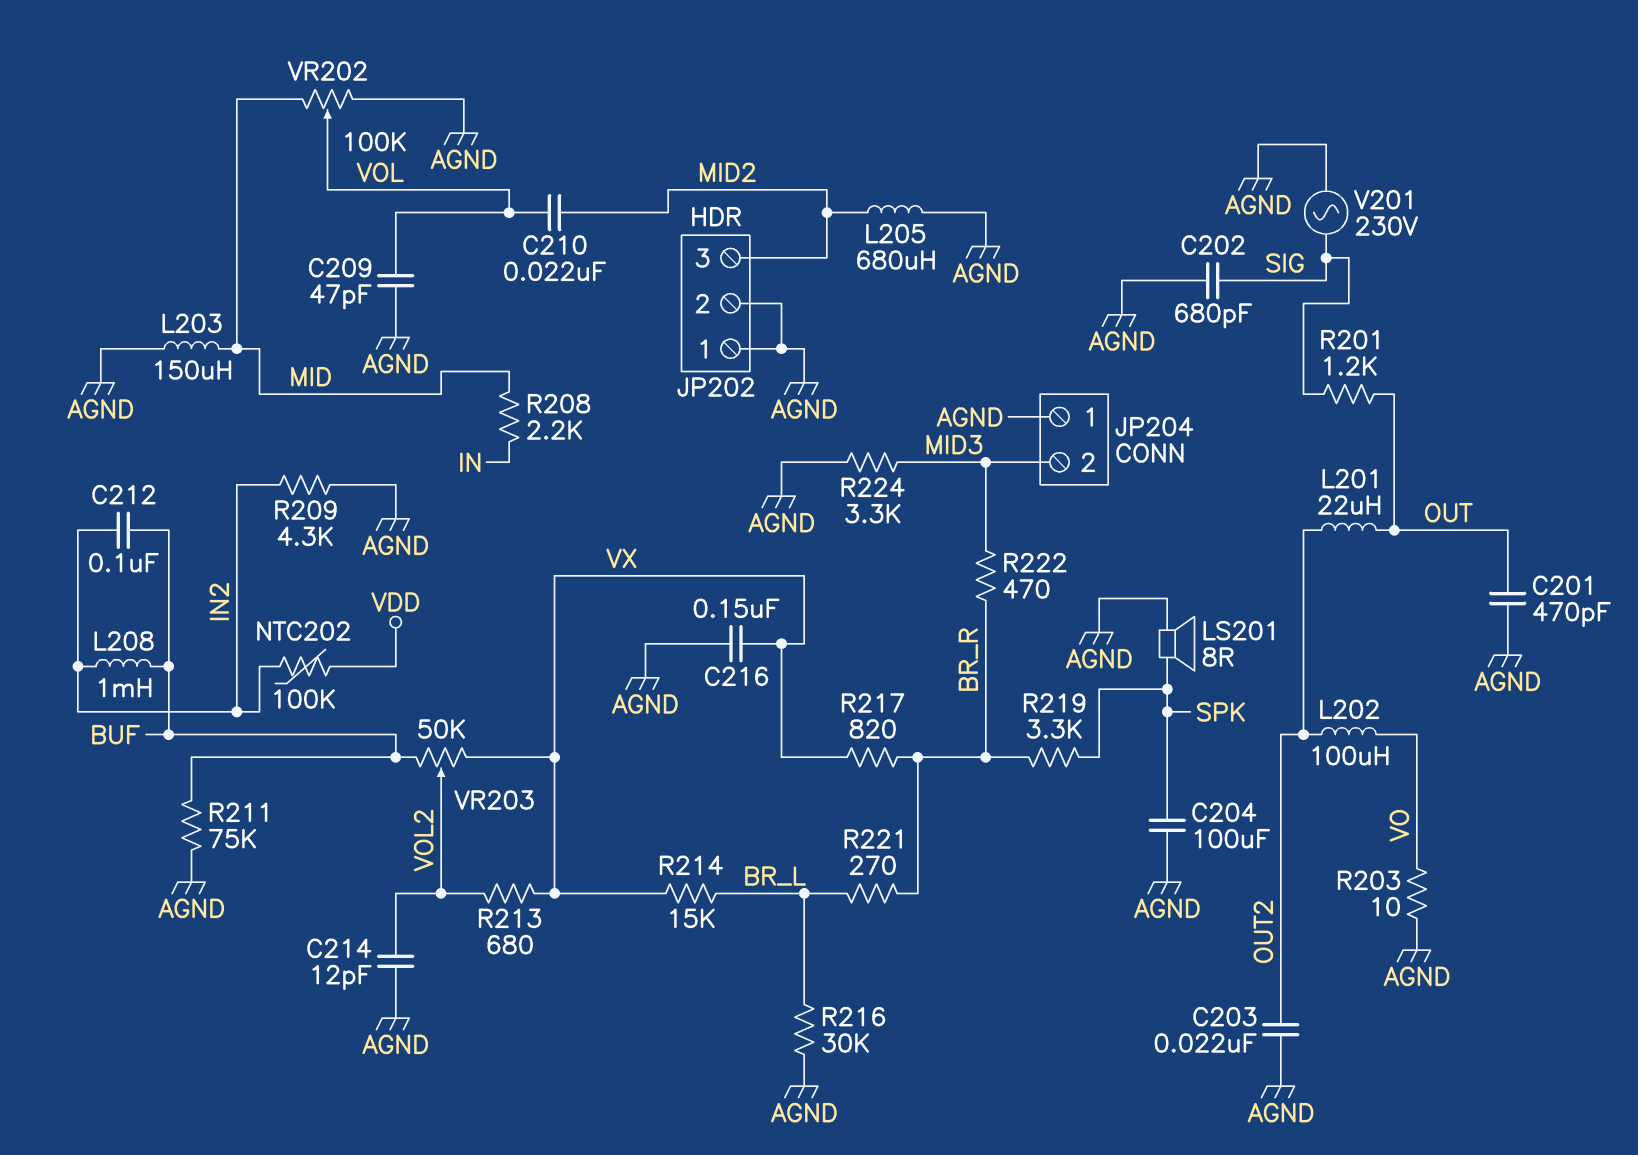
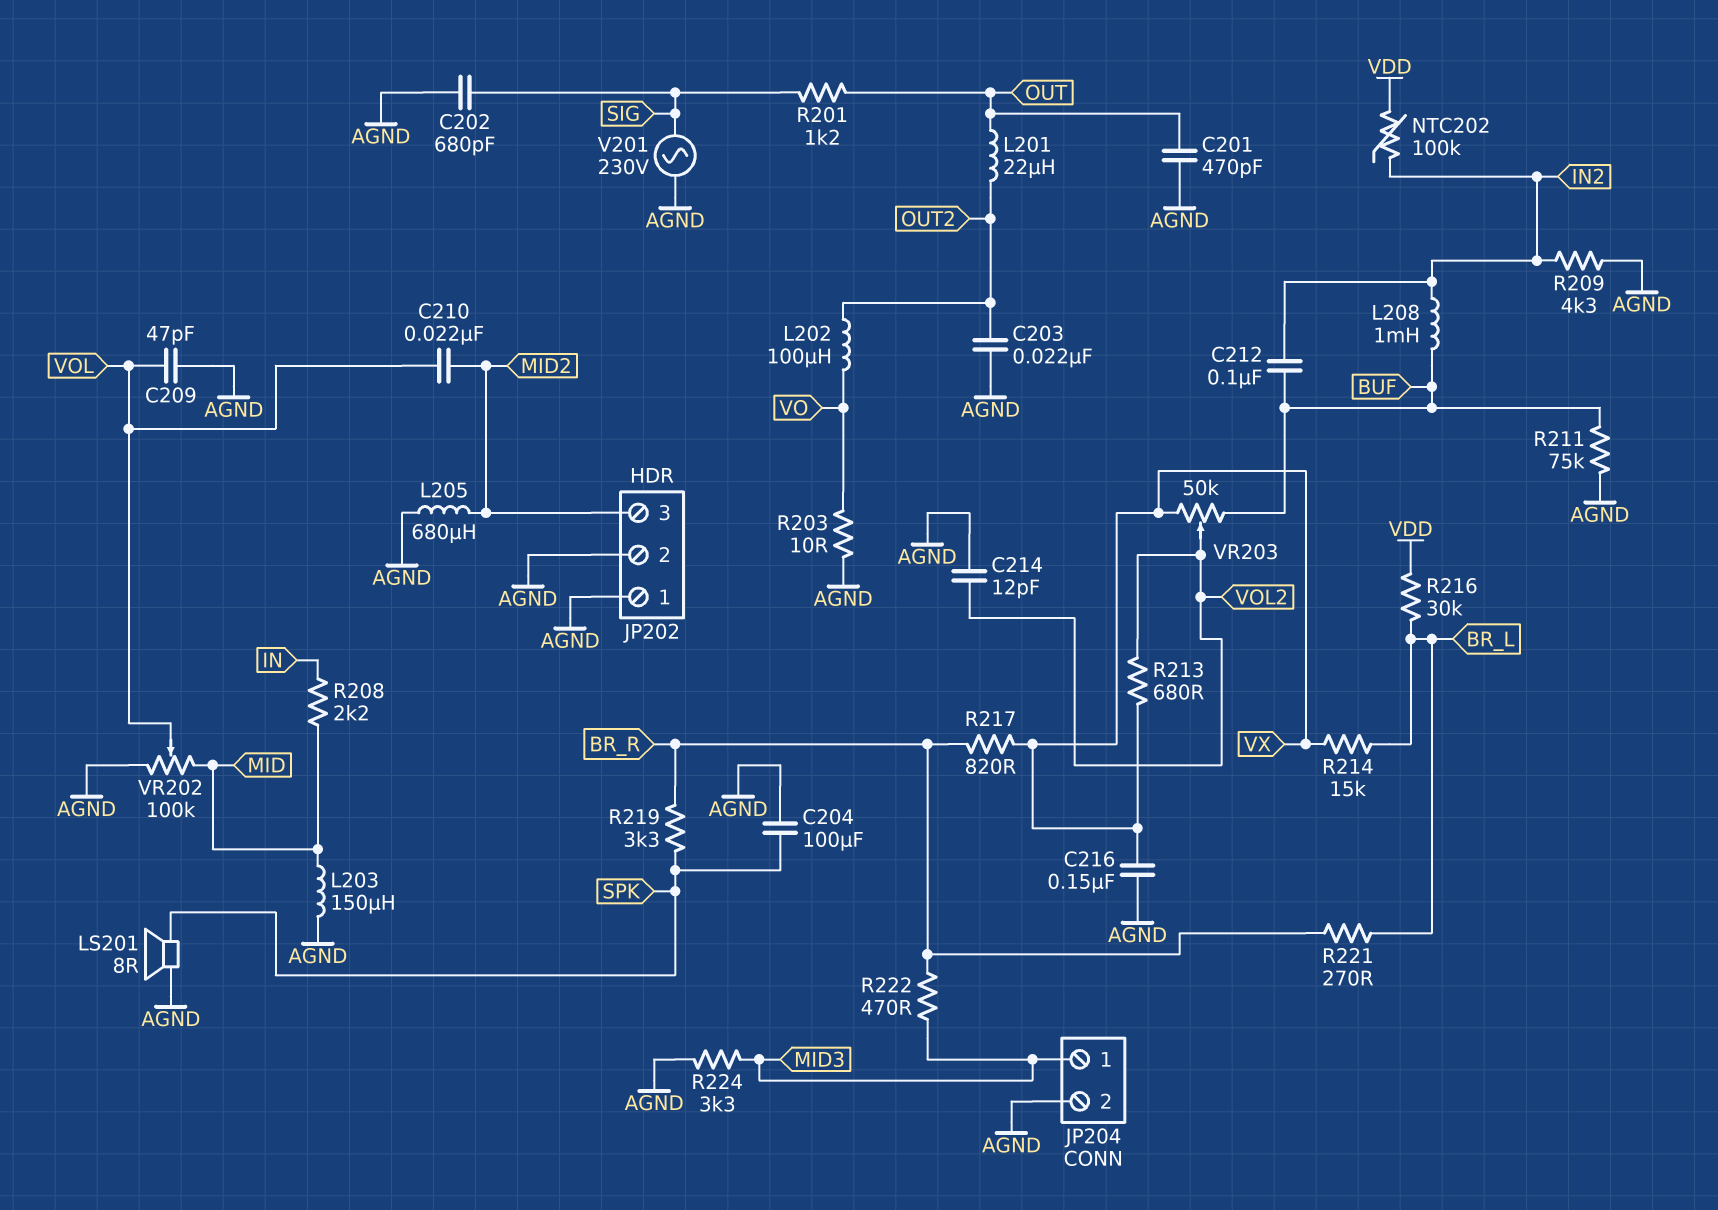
JP204 pin 1: AGND -> MID3
JP204 pin 2: MID3 -> AGND
R216: 30k (AGND, BR_L) -> 30k (BR_L, VDD)

